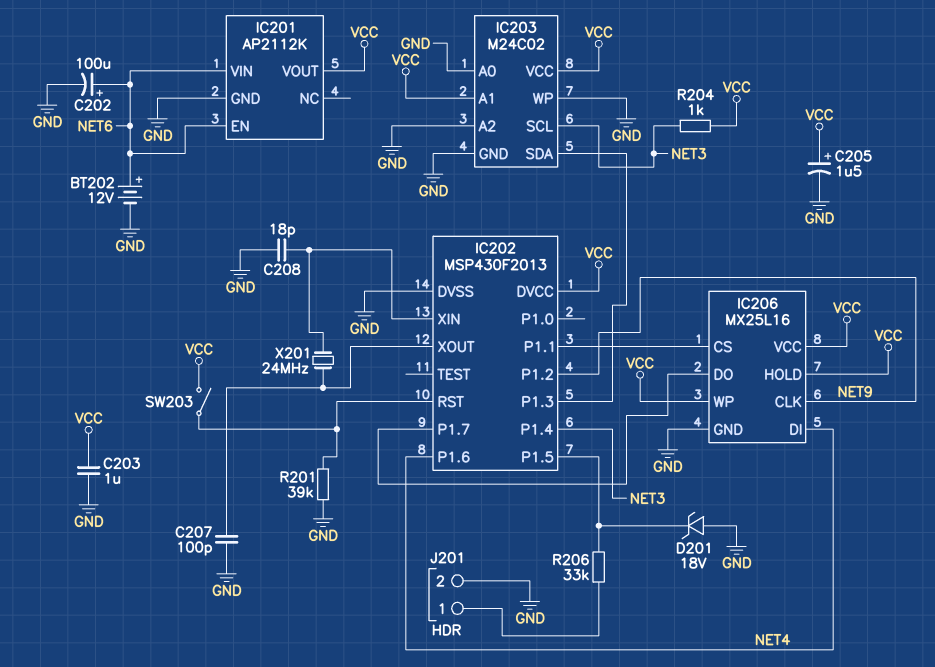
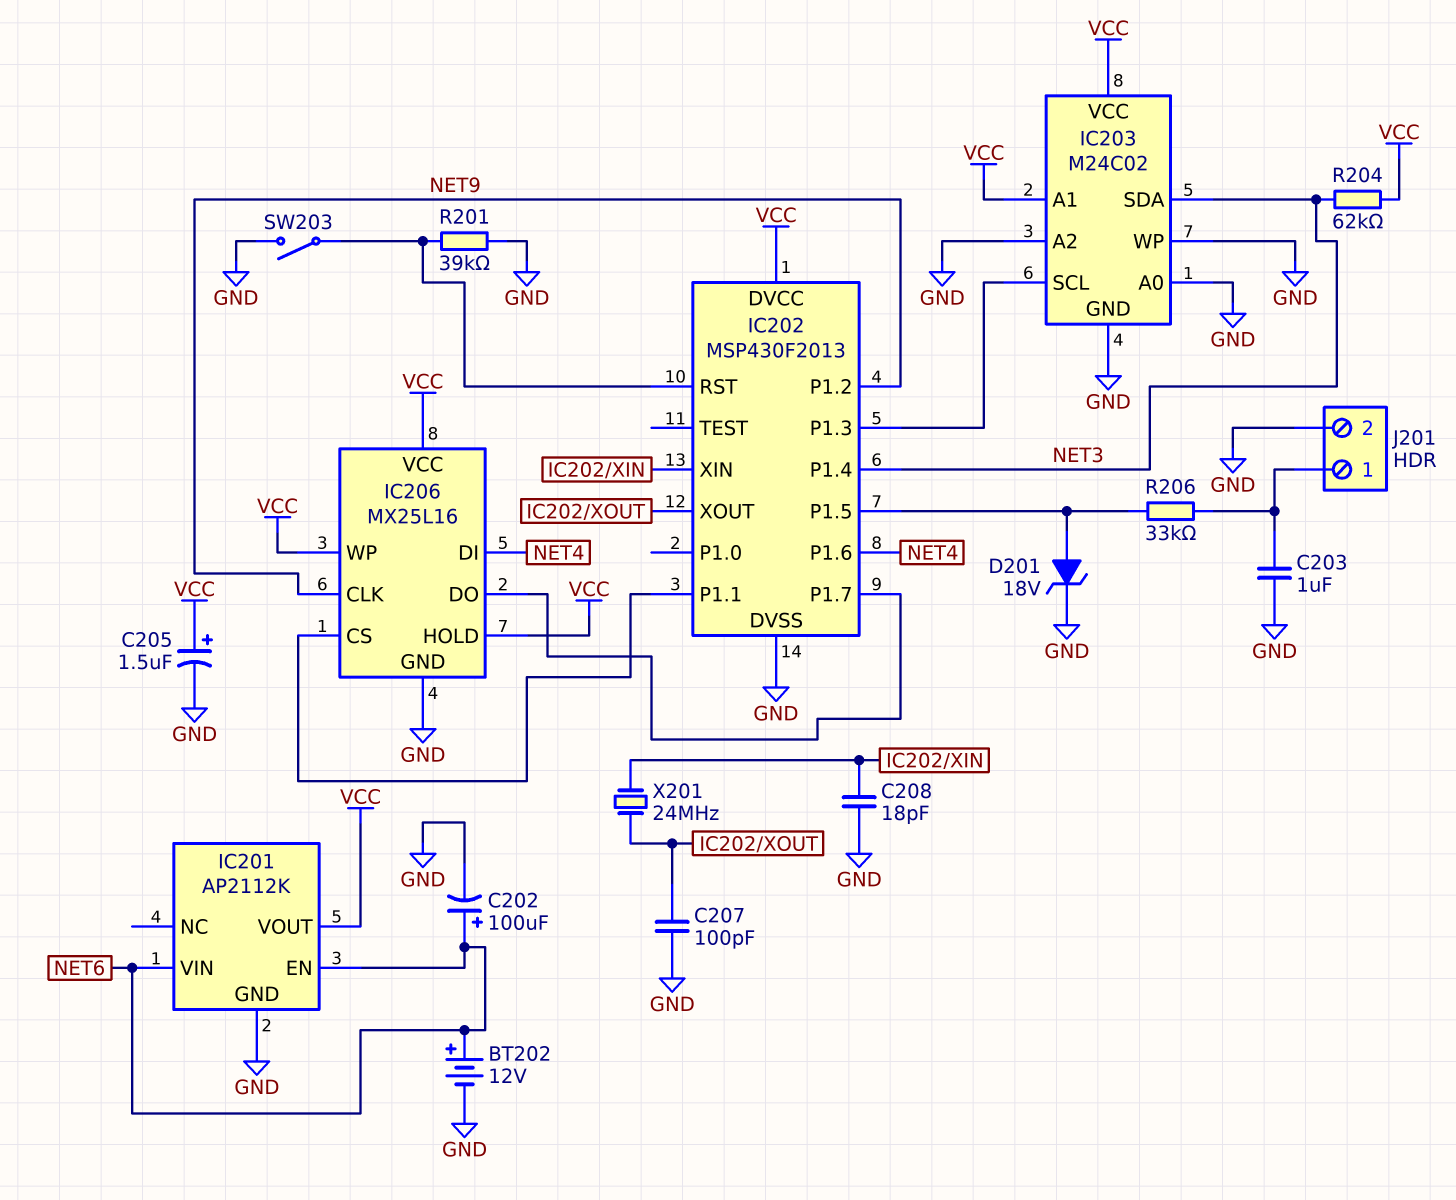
C203: 1uF (GND, VCC) -> 1uF (GND, J201/1)
D201: zener 18V (A GND, K IC202/P1.5) -> zener 18V (A IC202/P1.5, K GND)
IC203 pin SCL: NET3 -> IC202/P1.3
IC203 pin SDA: IC202/P1.3 -> NET3
R204: 1k (NET3, VCC) -> 62k (NET3, VCC)
SW203: switch (IC202/RST, VCC) -> switch (GND, IC202/RST)

